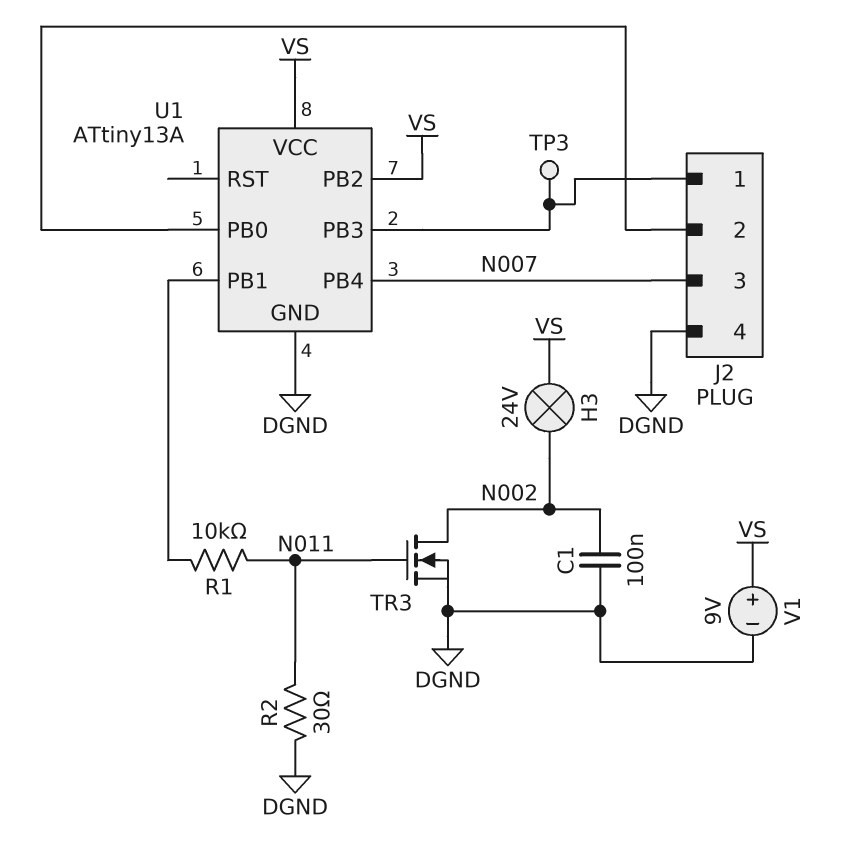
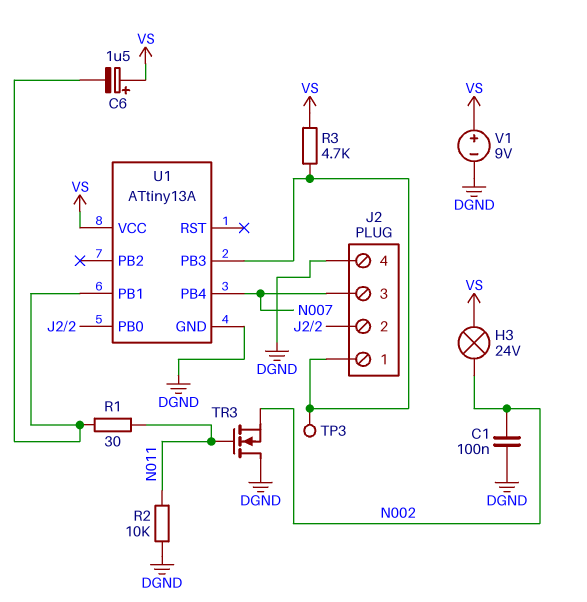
C6: none -> 1.5uF (plus VS, minus U1/PB1)
R1: 10k (N011, U1/PB1) -> 30 (N011, U1/PB1)
R2: 30 (DGND, N011) -> 10k (DGND, N011)
R3: none -> 4.7k (J2/1, VS)
TR3: NMOS (G N011, D N002, S DGND) -> NMOS (G N011, D DGND, S N002)
U1 pin PB2: VS -> none

